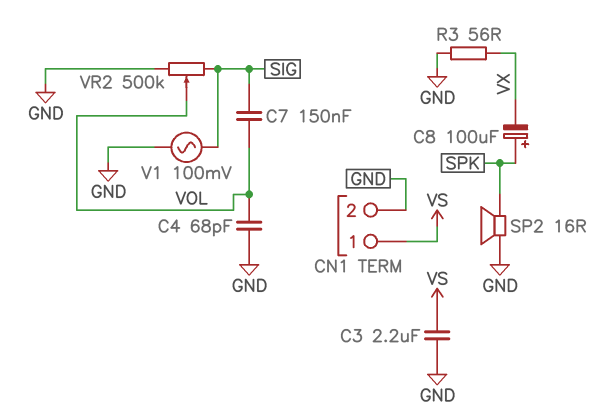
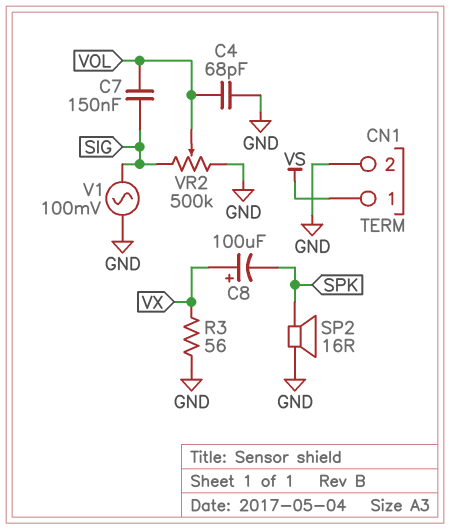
C3: 2.2uF (GND, VS) -> none
C8: 100uF (plus SPK, minus VX) -> 100uF (plus VX, minus SPK)

